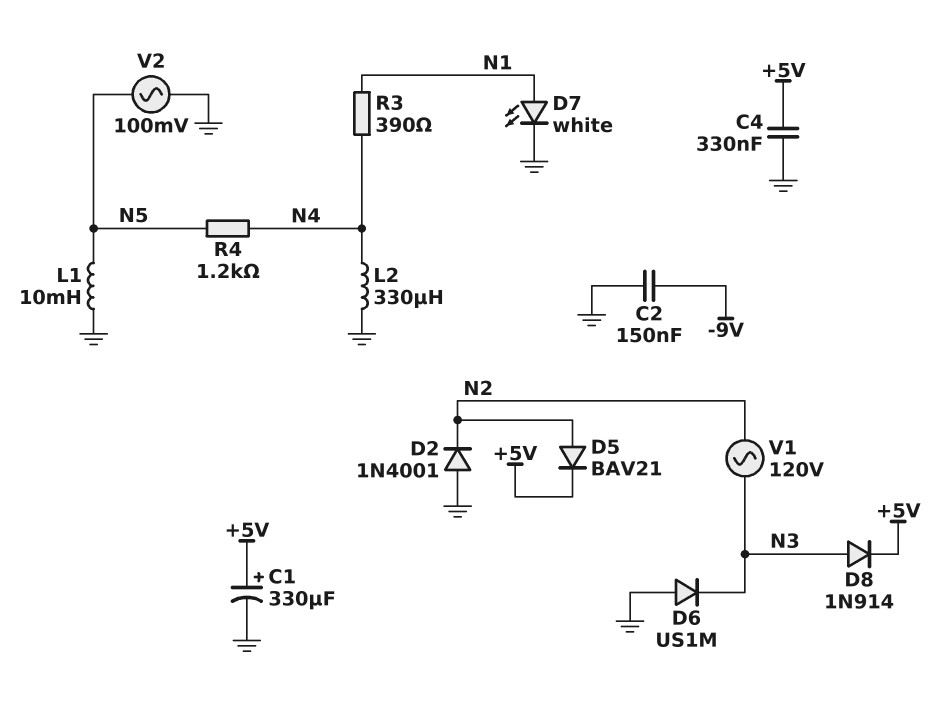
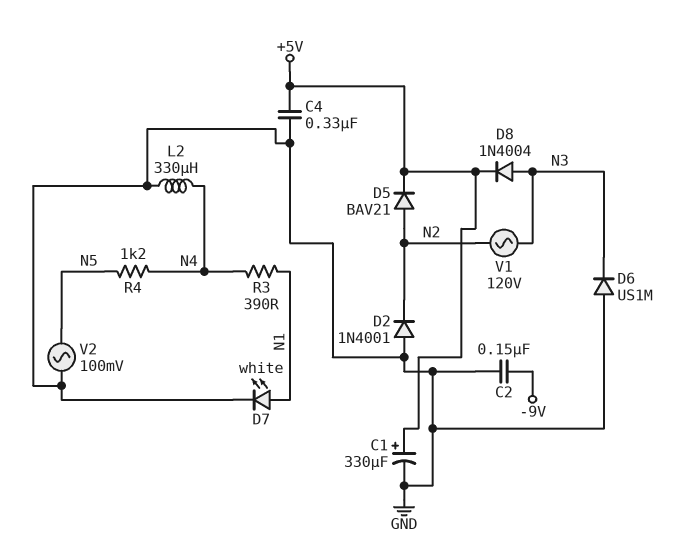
D8: diode 1N914 (A N3, K +5V) -> diode 1N4004 (A N3, K +5V)
L1: 10mH (GND, N5) -> none

